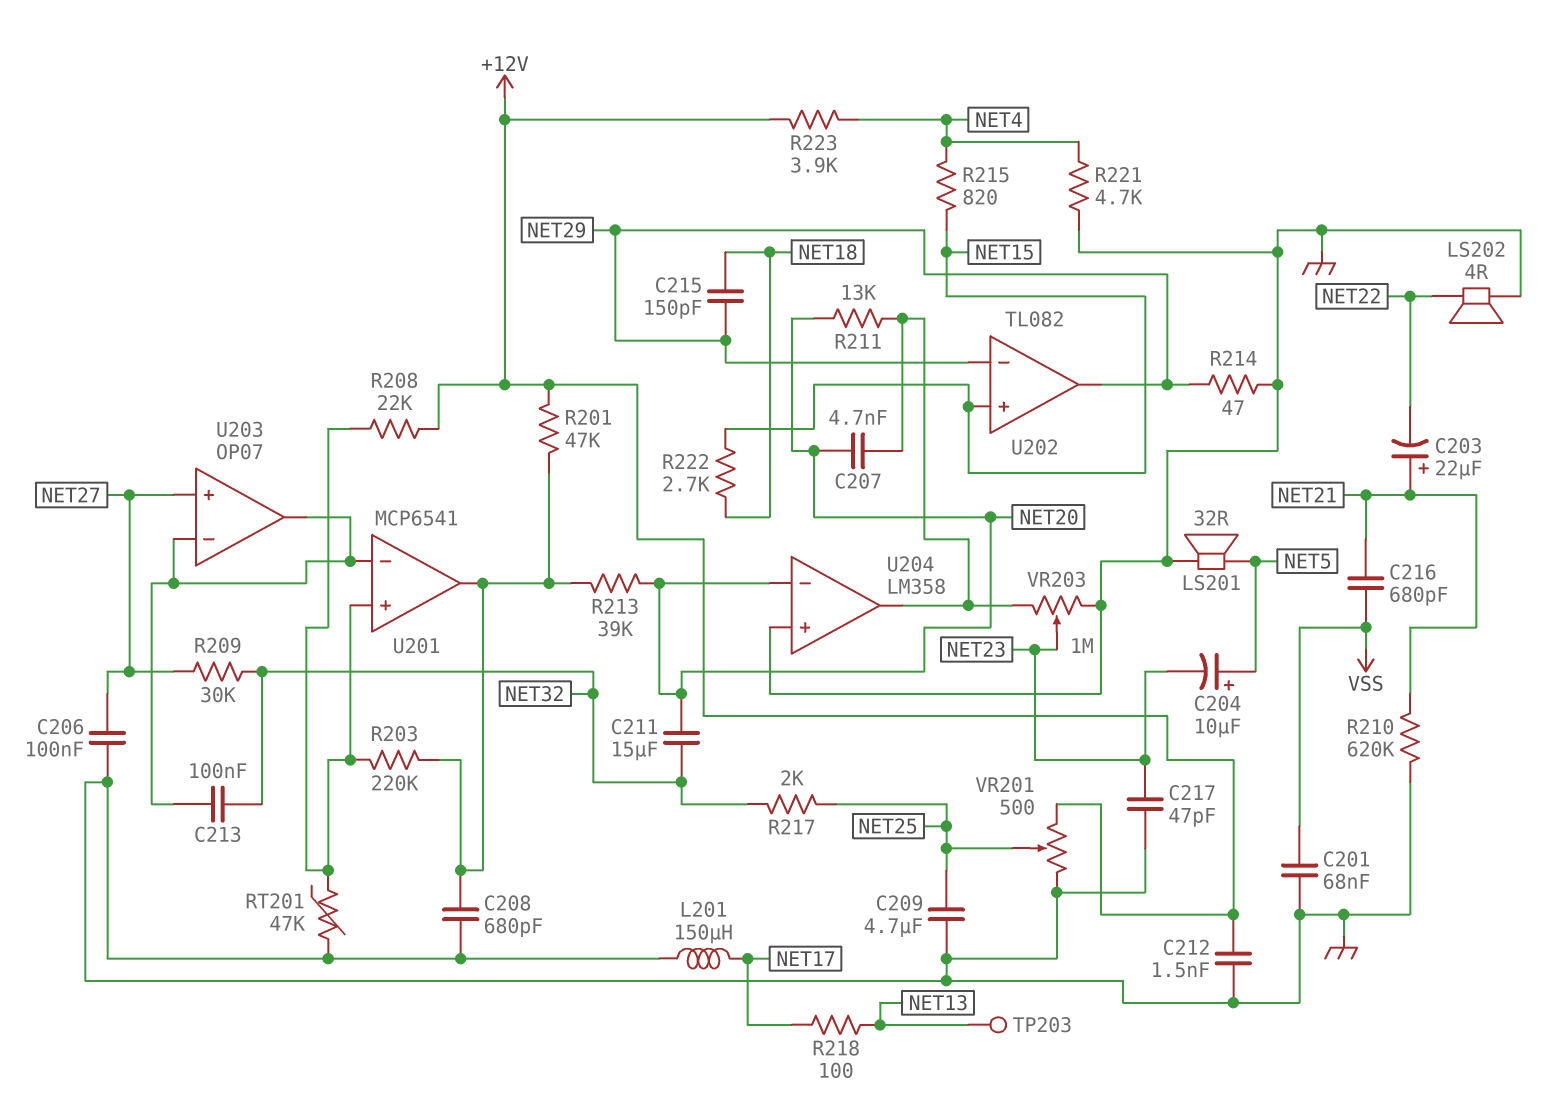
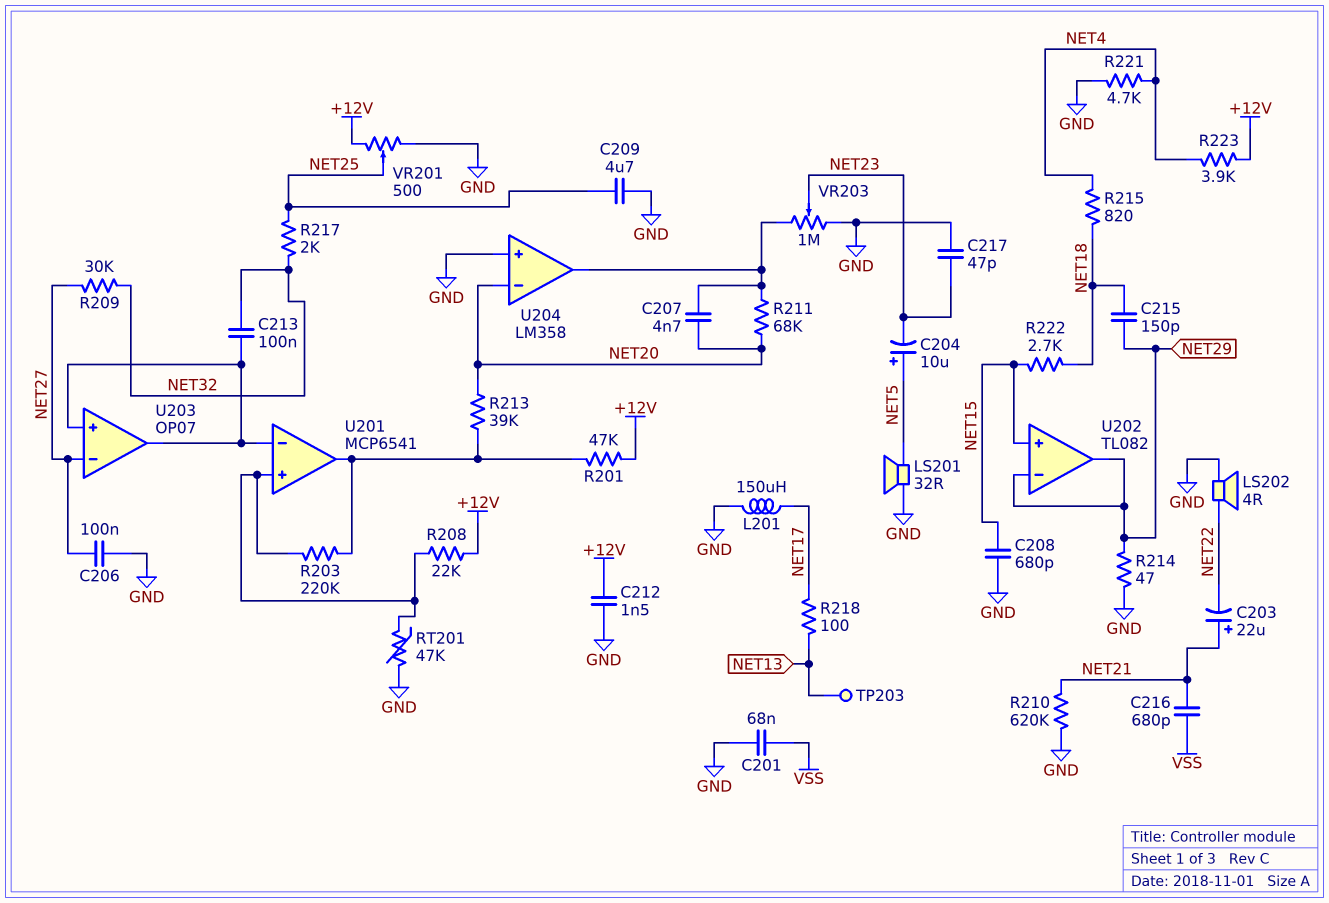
C208: 680pF (GND, U201/out) -> 680pF (GND, NET15)
C211: 15uF (NET20, NET32) -> none
R211: 13k (NET20, U204/out) -> 68k (NET20, U204/out)
R215: 820 (NET4, NET15) -> 820 (NET4, NET18)
U203 pin in+: NET27 -> U201/in-
U203 pin in-: U201/in- -> NET27

